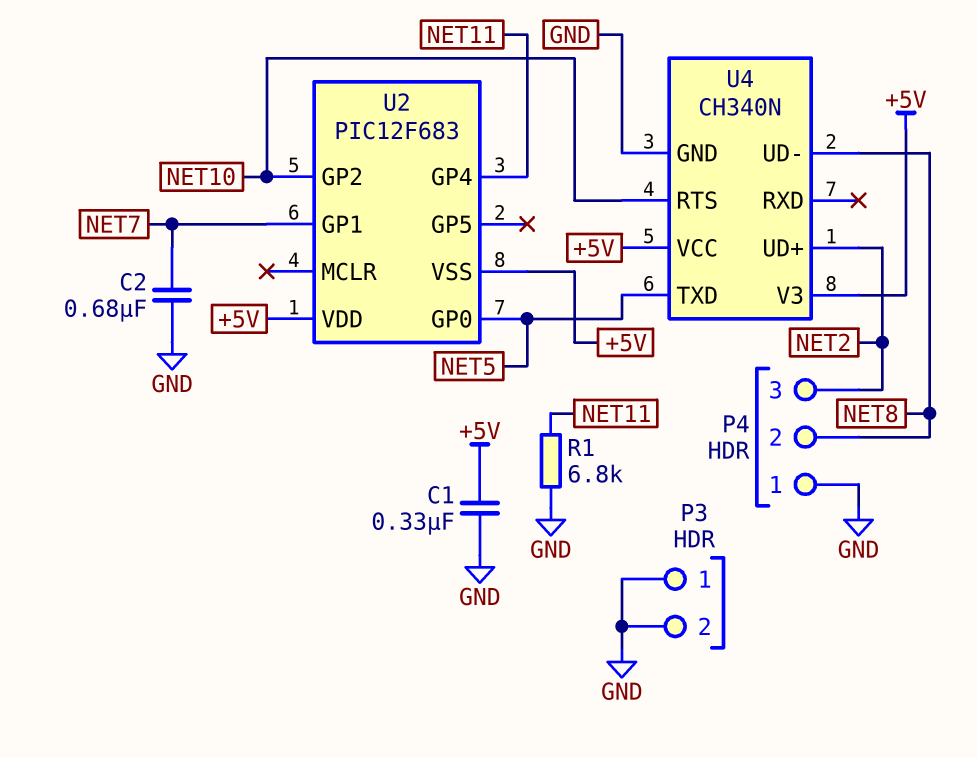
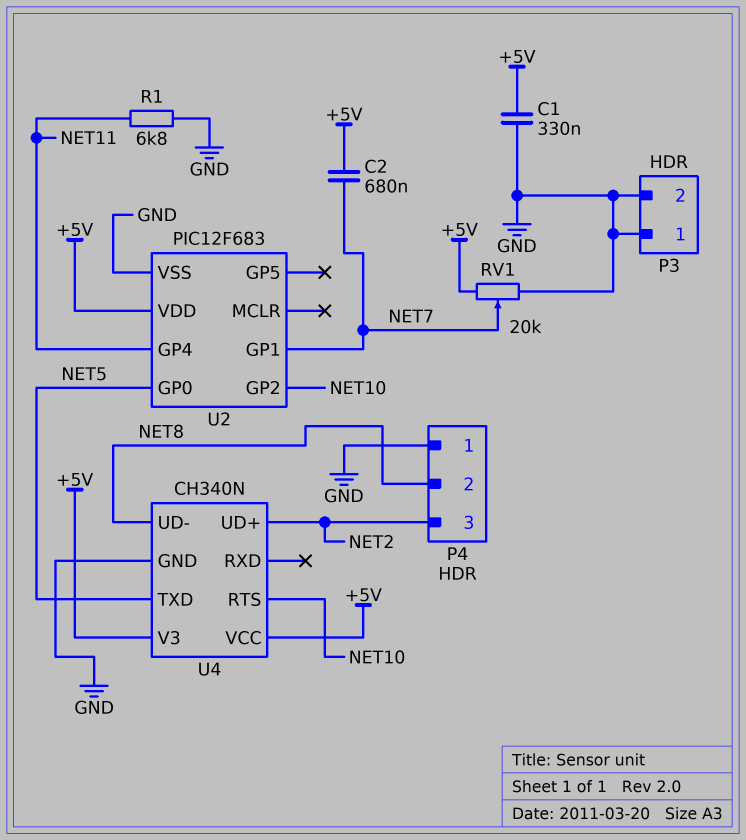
C2: 680nF (GND, NET7) -> 680nF (+5V, NET7)
RV1: none -> 20k (+5V, GND, wiper NET7)
U2 pin VSS: +5V -> GND

